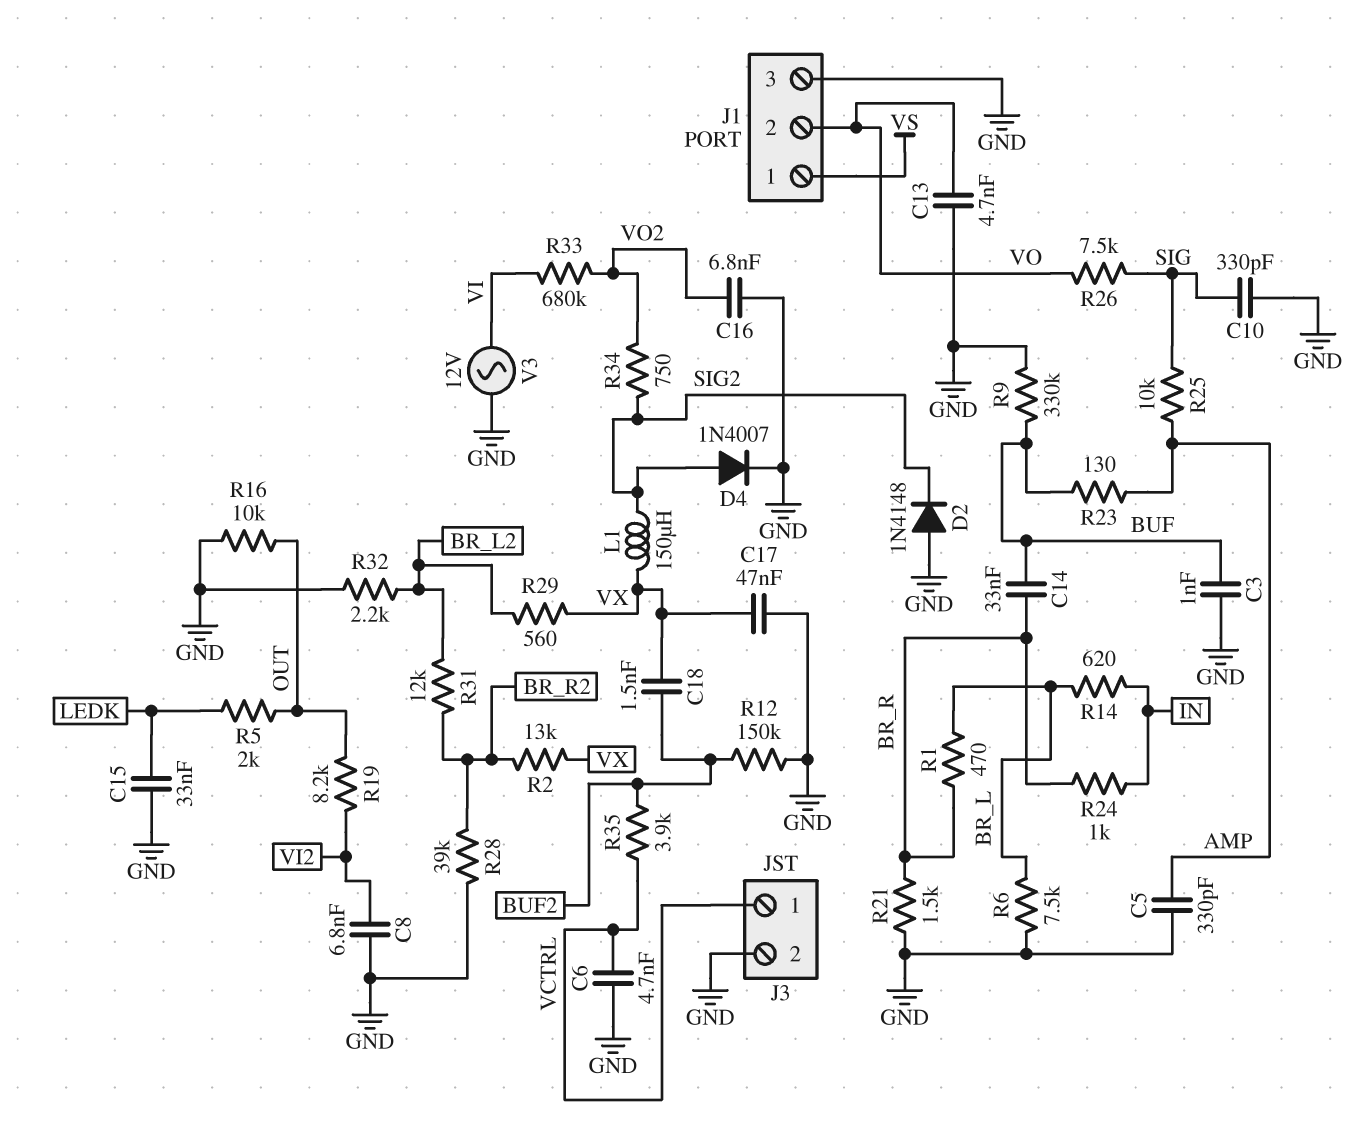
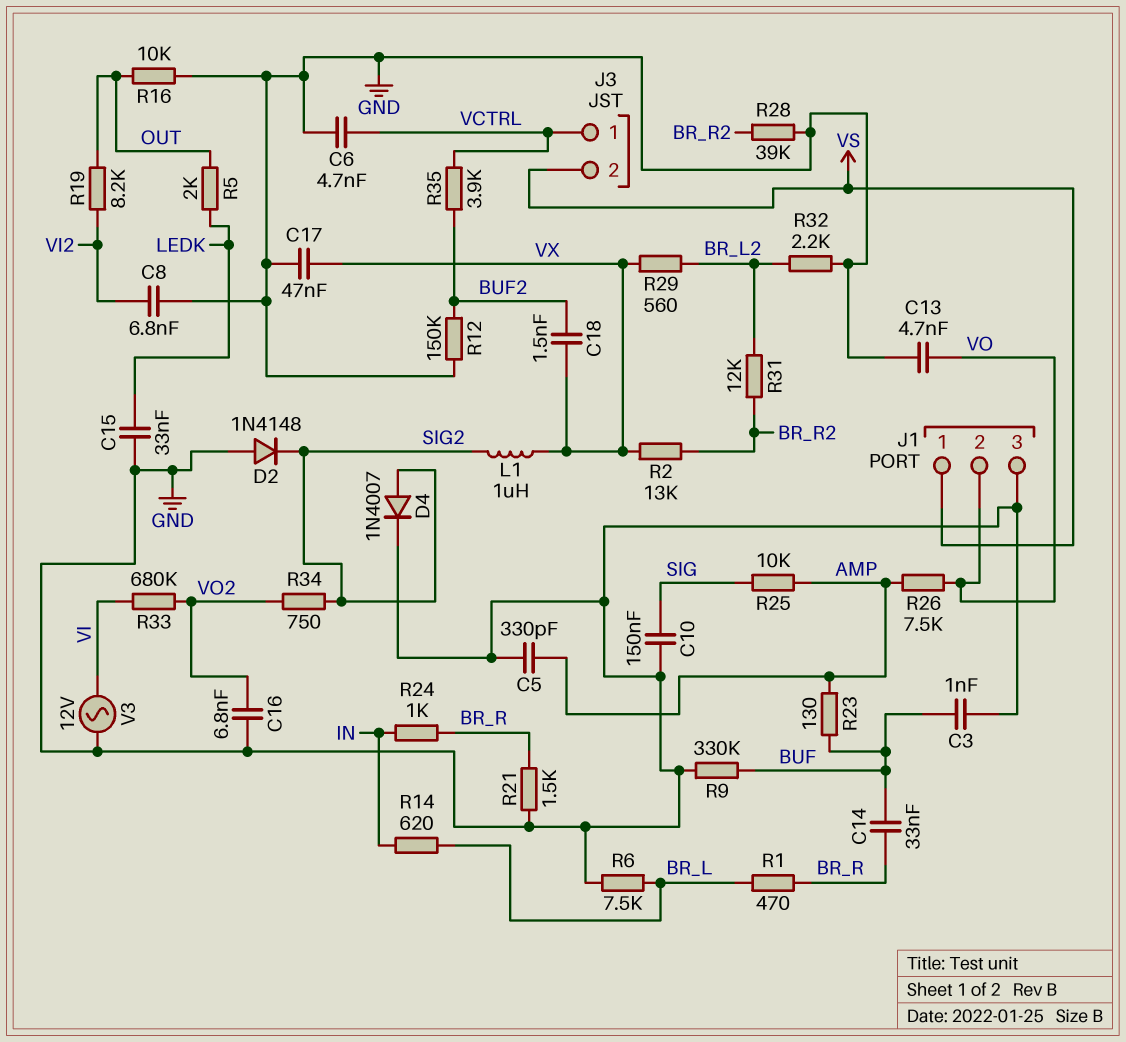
C10: 330pF (GND, SIG) -> 150nF (GND, SIG)
J3 pin 2: GND -> VS
L1: 150uH (SIG2, VX) -> 1uH (SIG2, VX)
R26: 7.5k (SIG, VO) -> 7.5k (AMP, VO)

